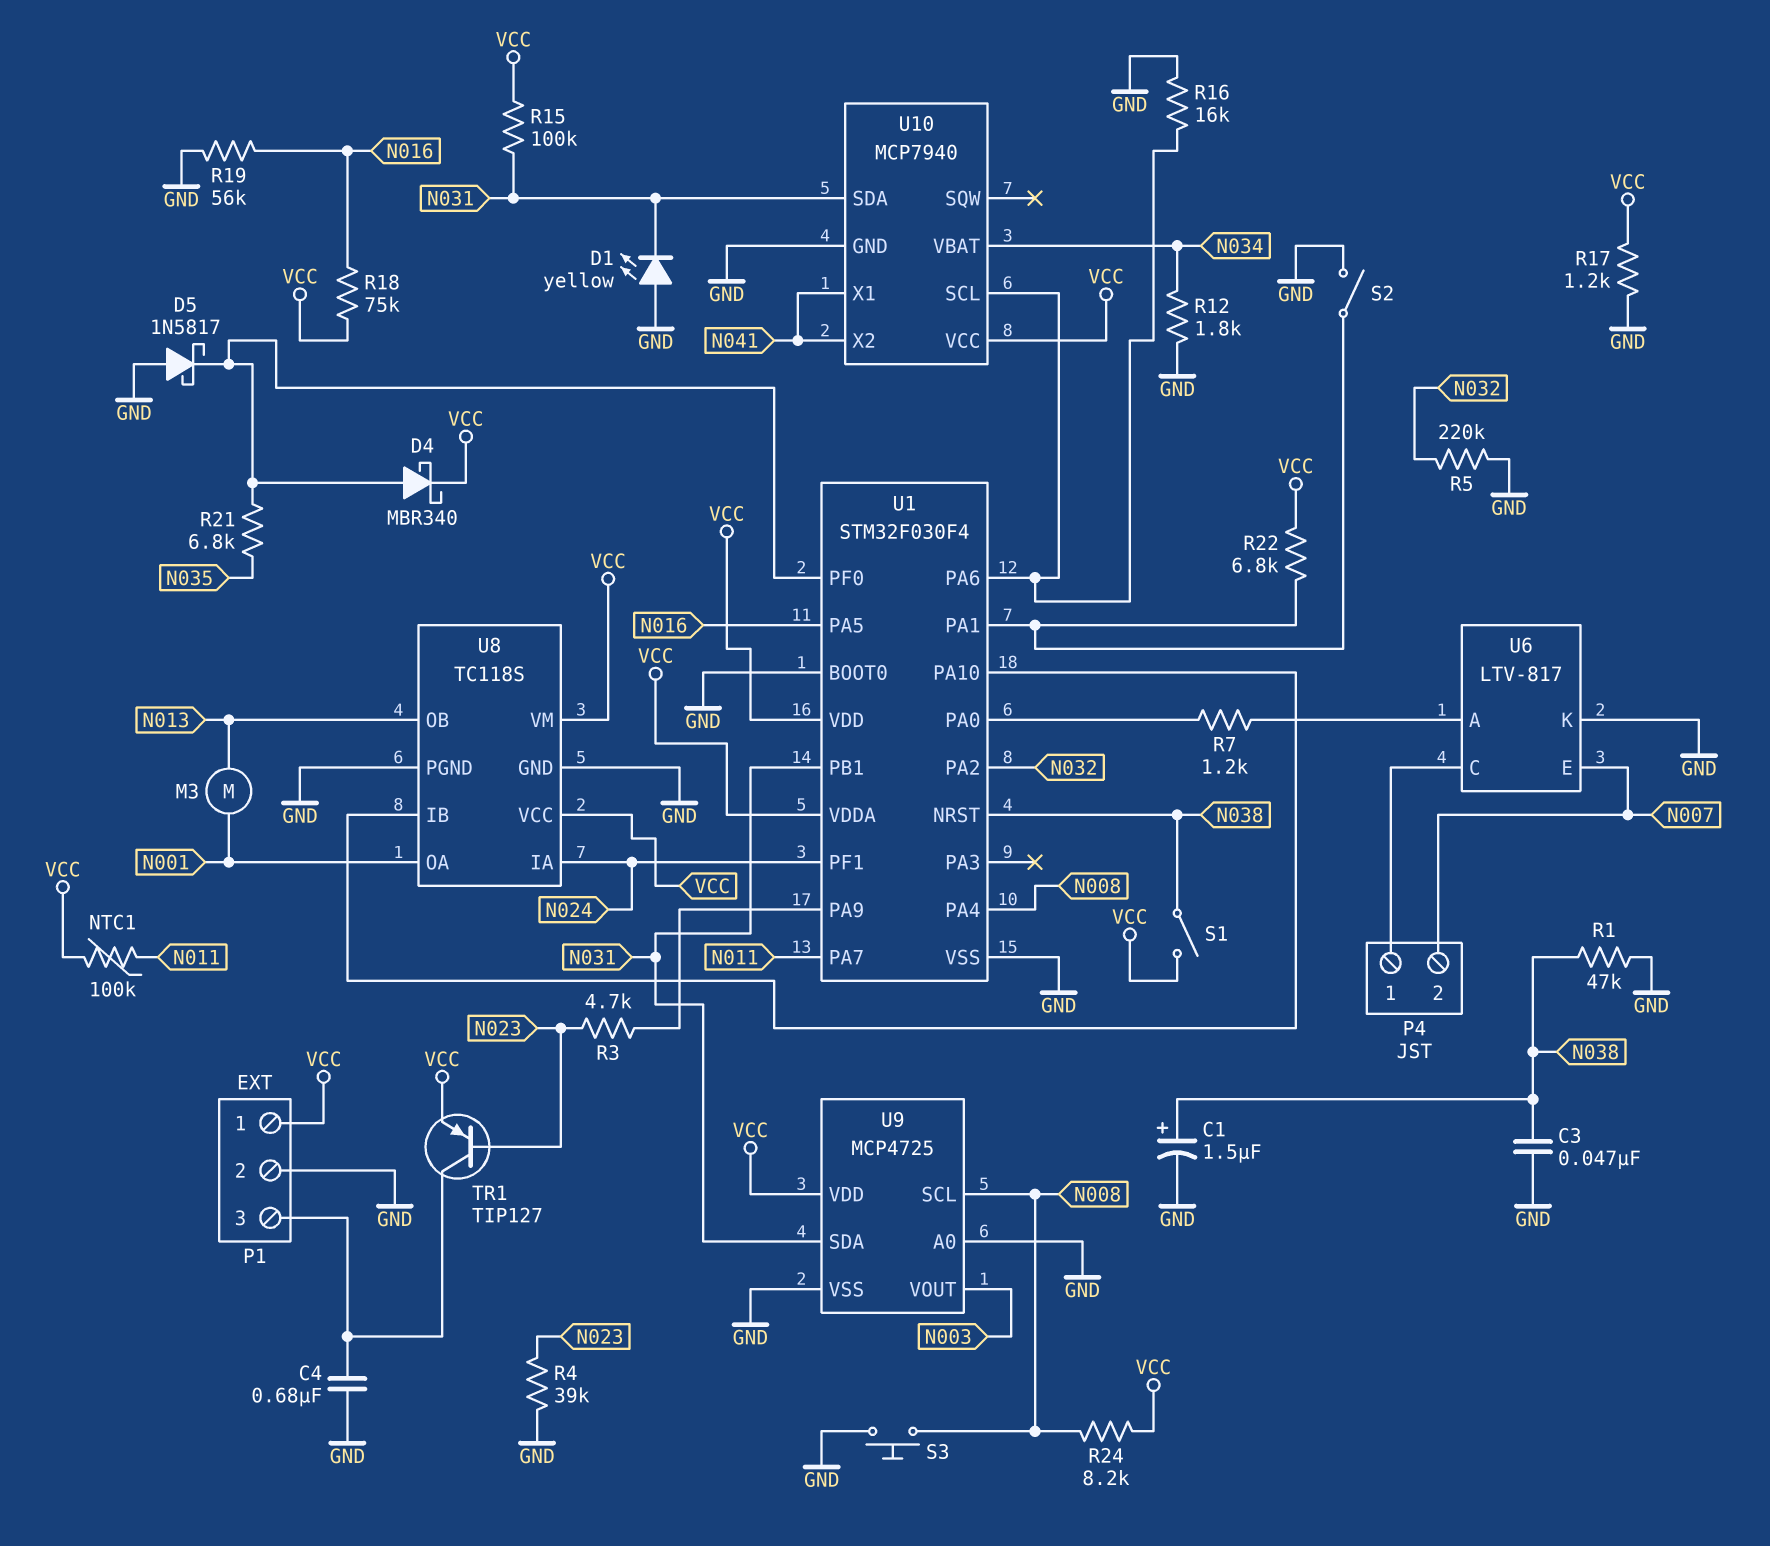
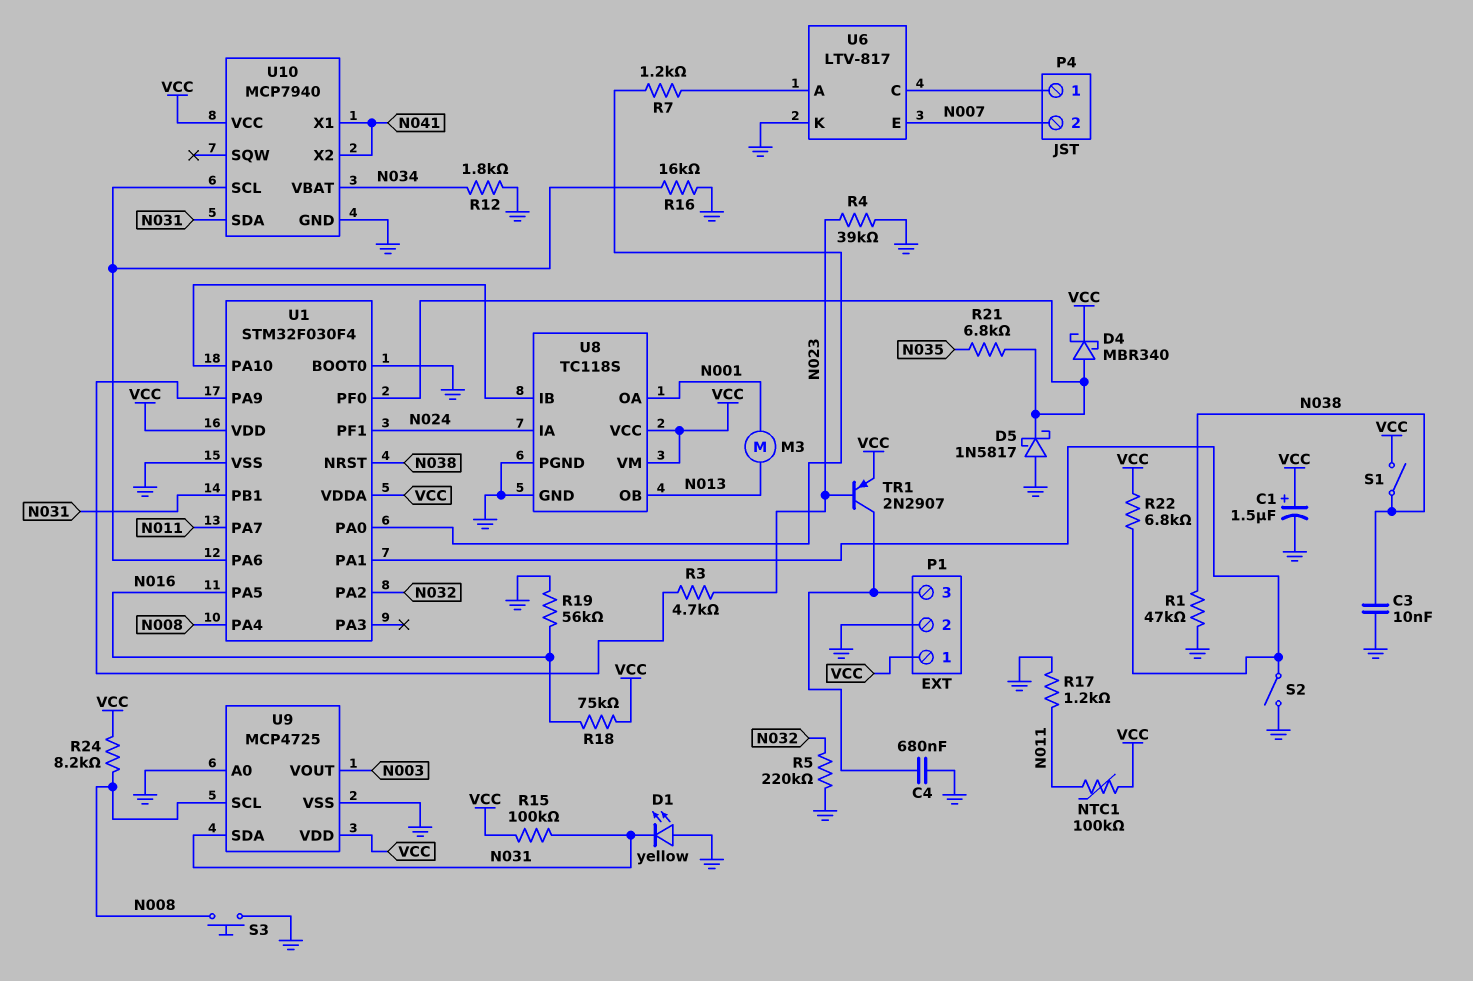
C1: 1.5uF (plus N038, minus GND) -> 1.5uF (plus VCC, minus GND)
C3: 47nF (GND, N038) -> 10nF (GND, N038)
R17: 1.2k (GND, VCC) -> 1.2k (GND, N011)
TR1: PNP TIP127 (B N023, C P1/3, E VCC) -> PNP 2N2907 (B N023, C P1/3, E VCC)

